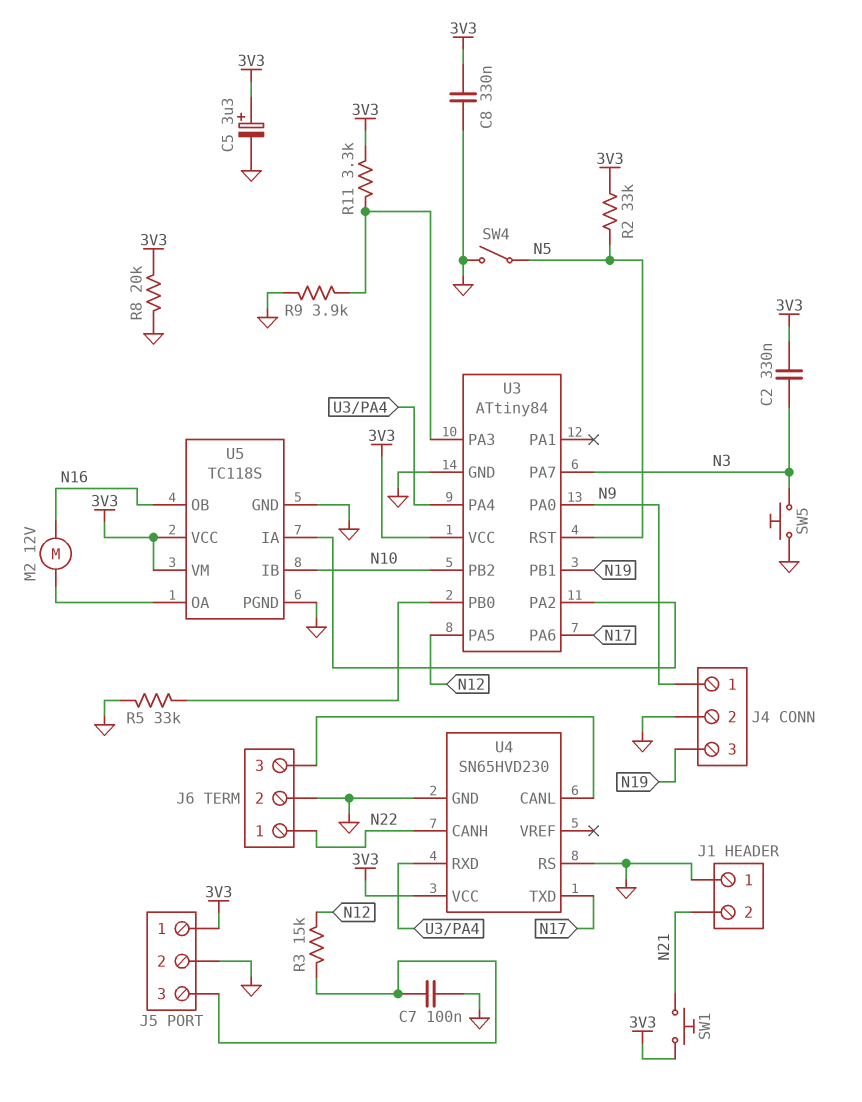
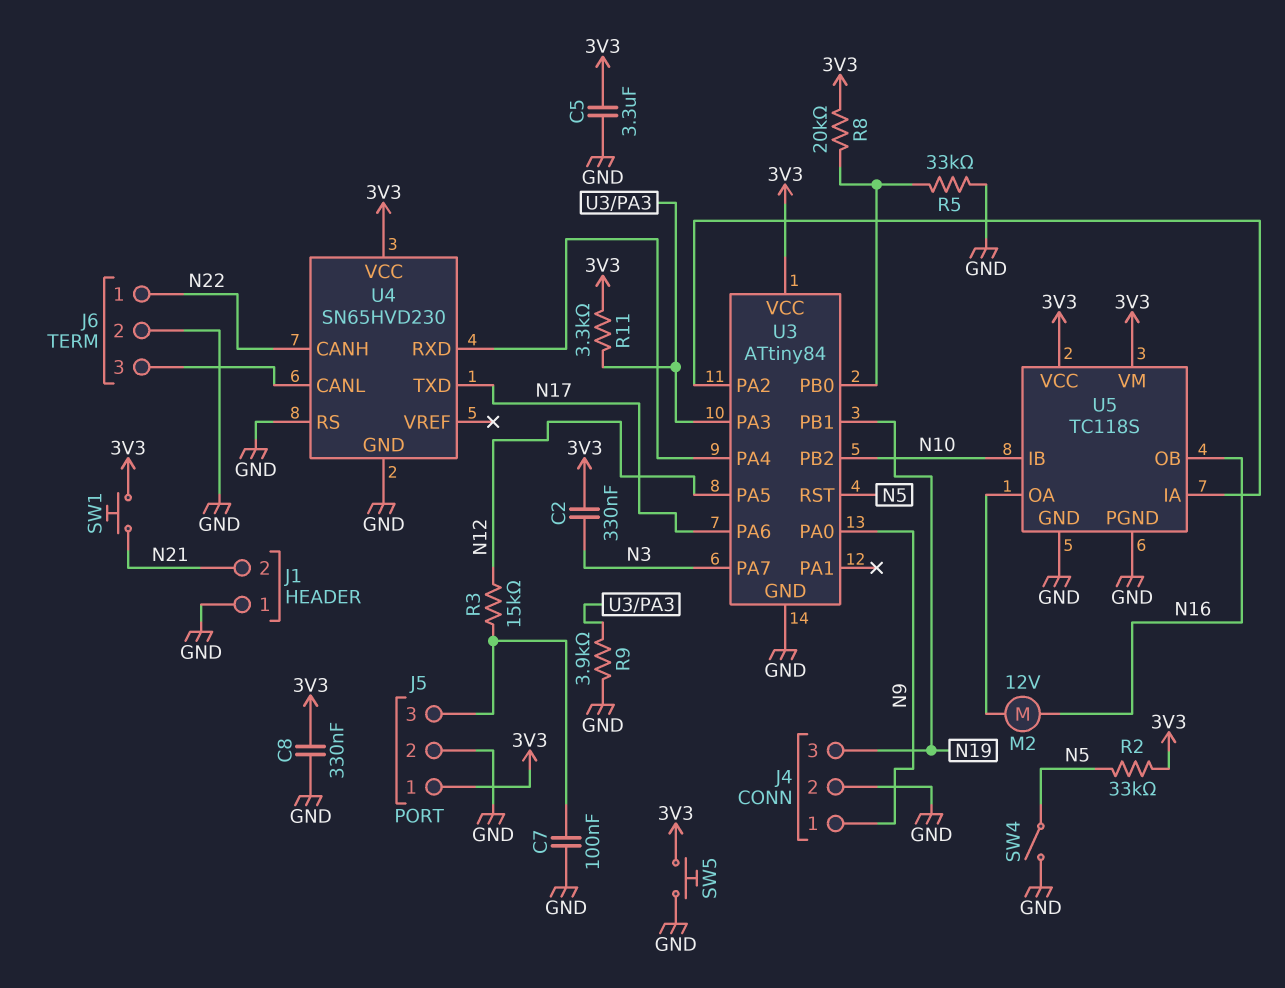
C5: 3.3uF (plus 3V3, minus GND) -> 3.3uF (3V3, GND)
R8: 20k (3V3, GND) -> 20k (3V3, U3/PB0)
SW5: button (GND, N3) -> button (3V3, GND)

